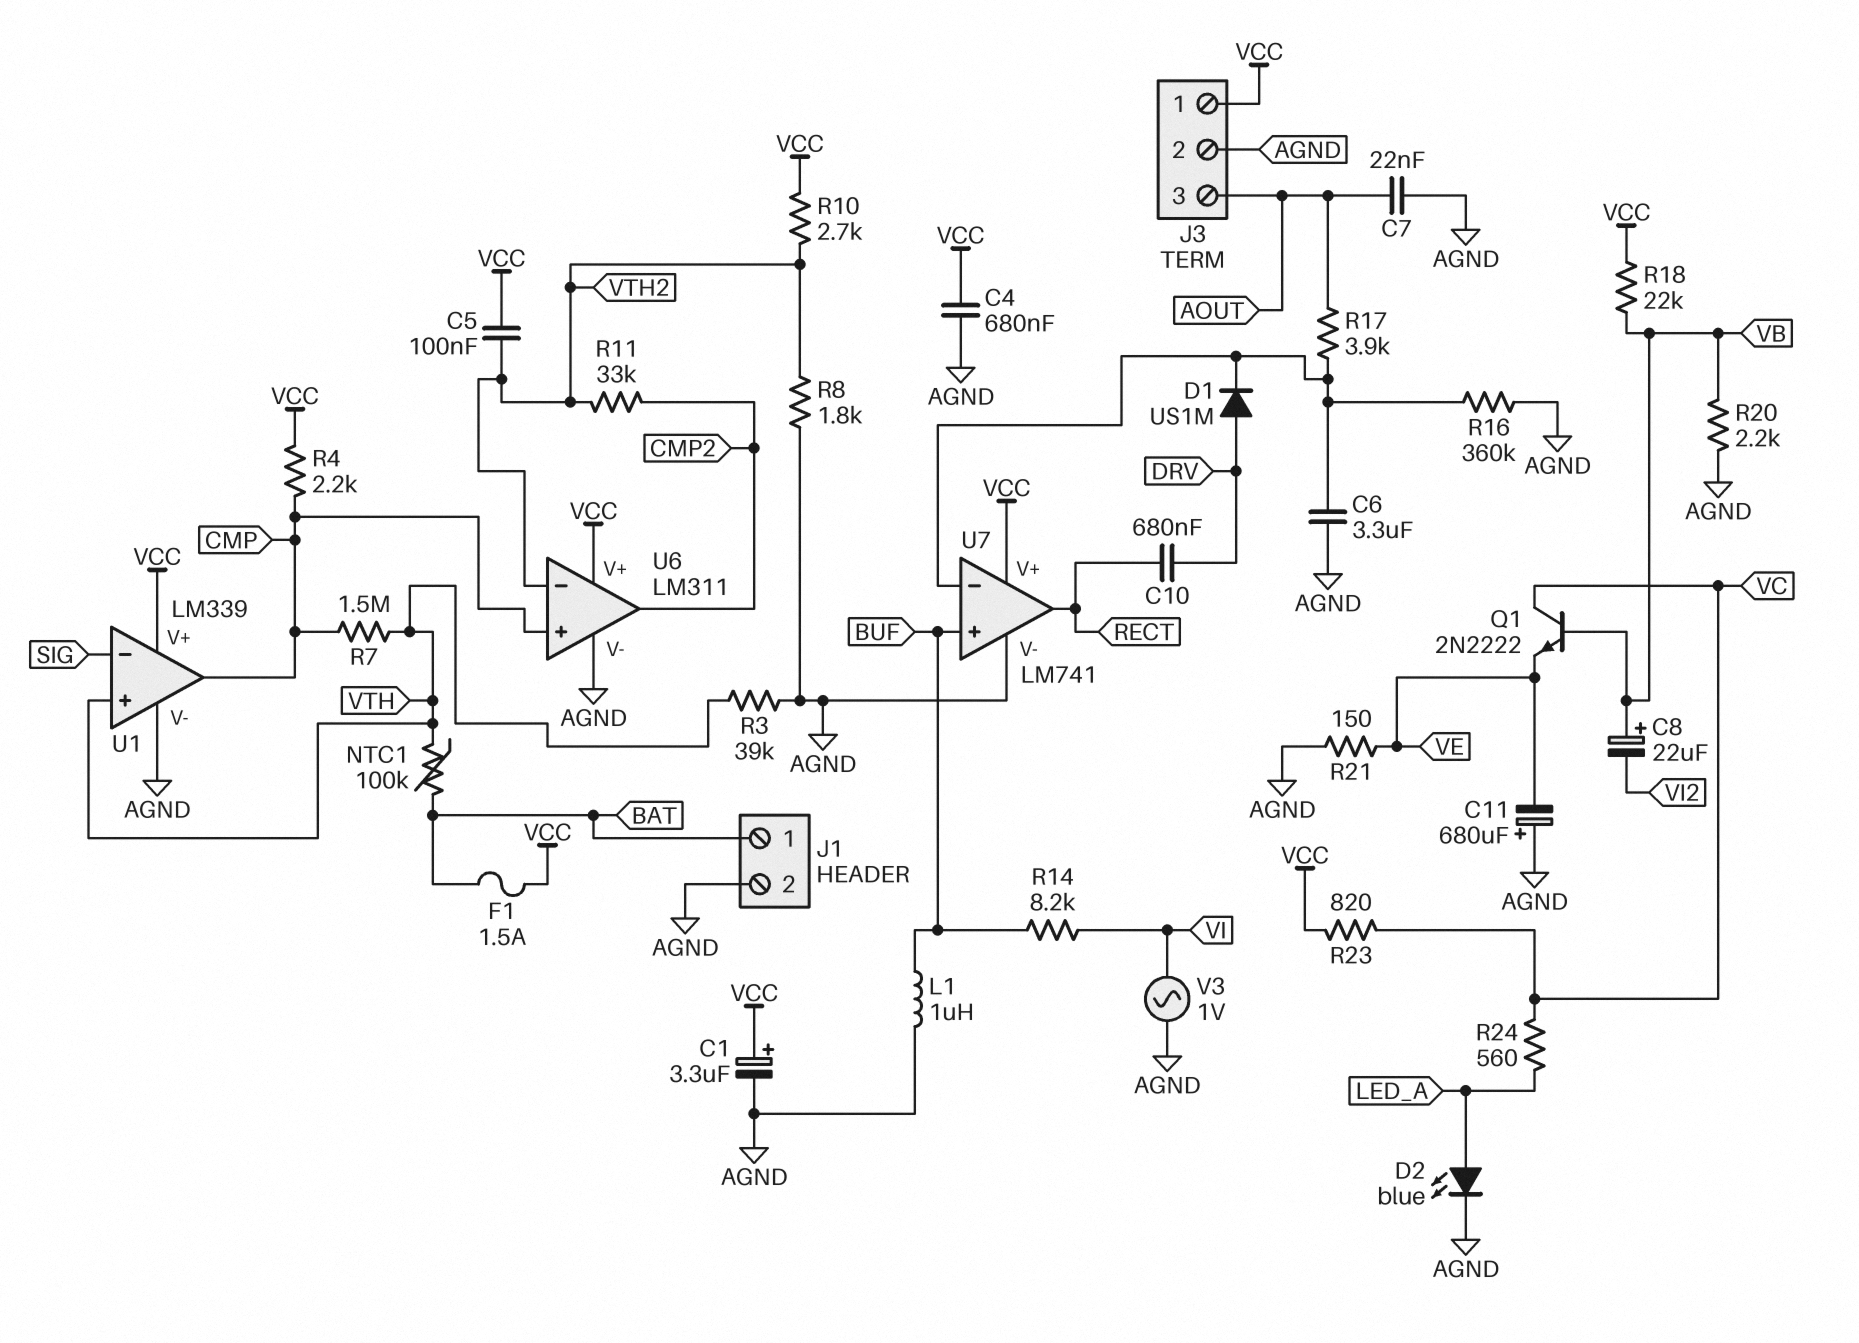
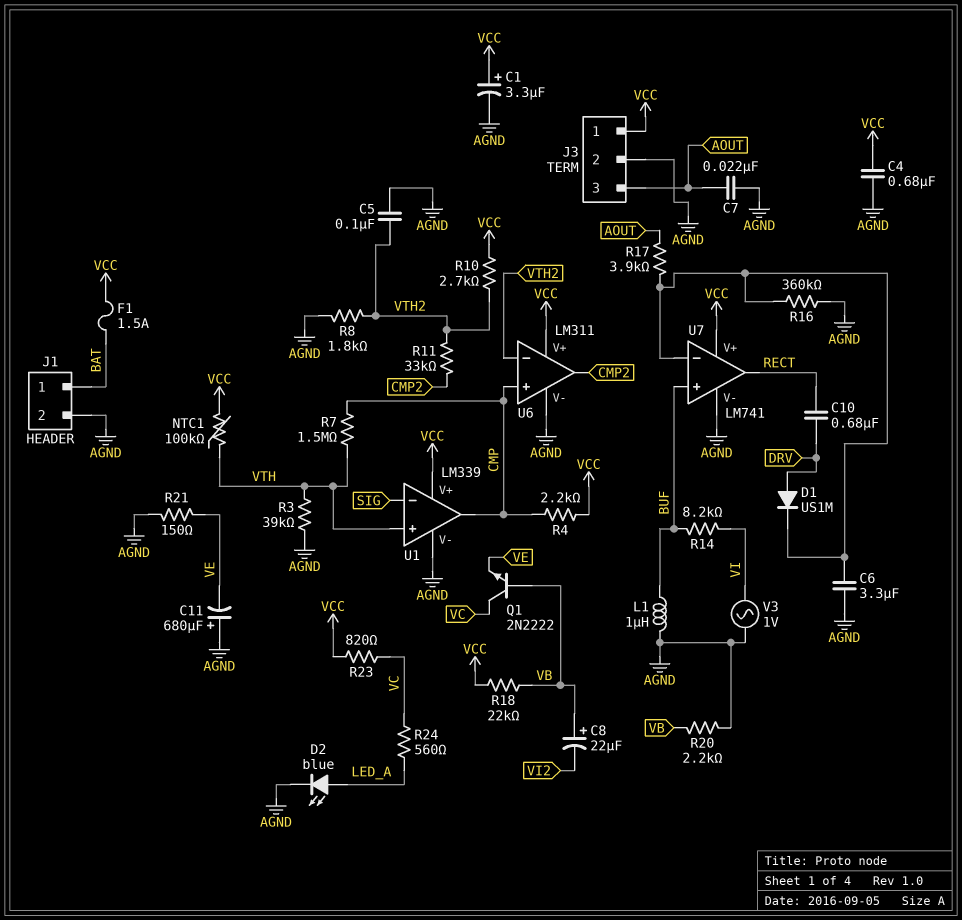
C5: 100nF (VCC, VTH2) -> 100nF (AGND, VTH2)
NTC1: 100k (BAT, VTH) -> 100k (VCC, VTH)

